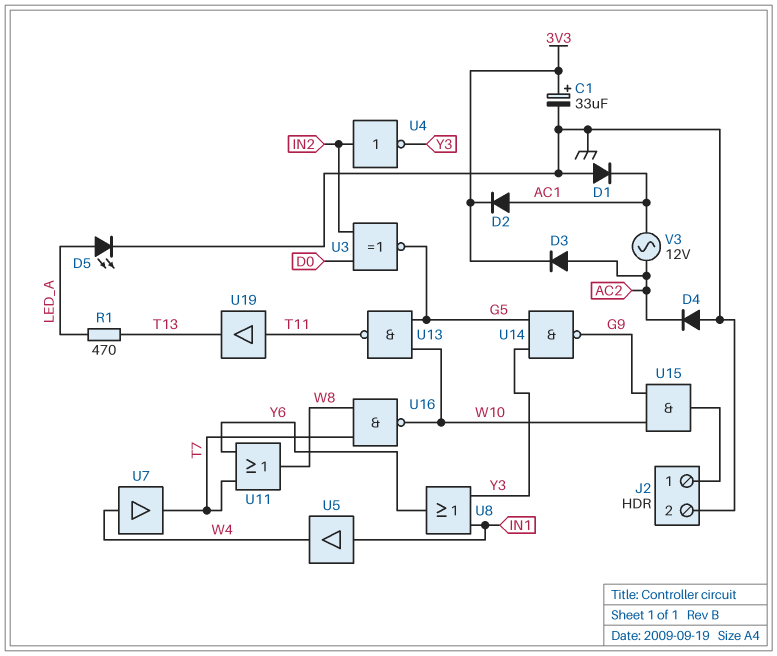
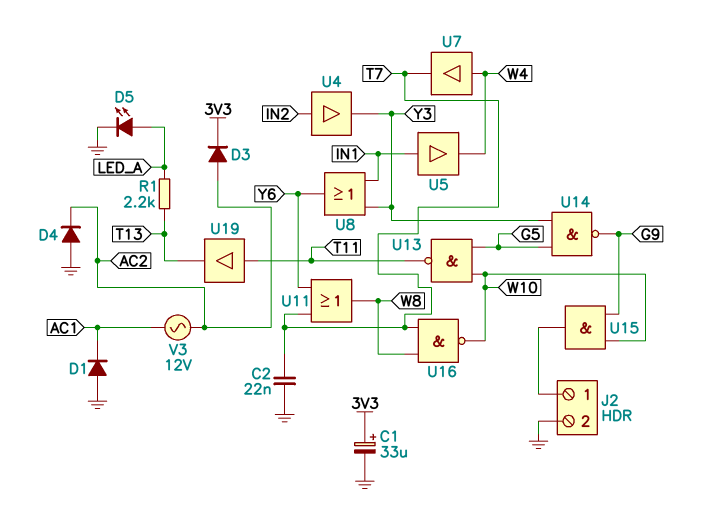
C2: none -> 22nF (GND, T7)
D2: diode (A AC1, K 3V3) -> none
R1: 470 (LED_A, T13) -> 2.2k (LED_A, T13)
U3: XNOR (in D0, in IN2, out G5) -> none
U4: NOT (in IN2, out Y3) -> buffer (in IN2, out Y3)

